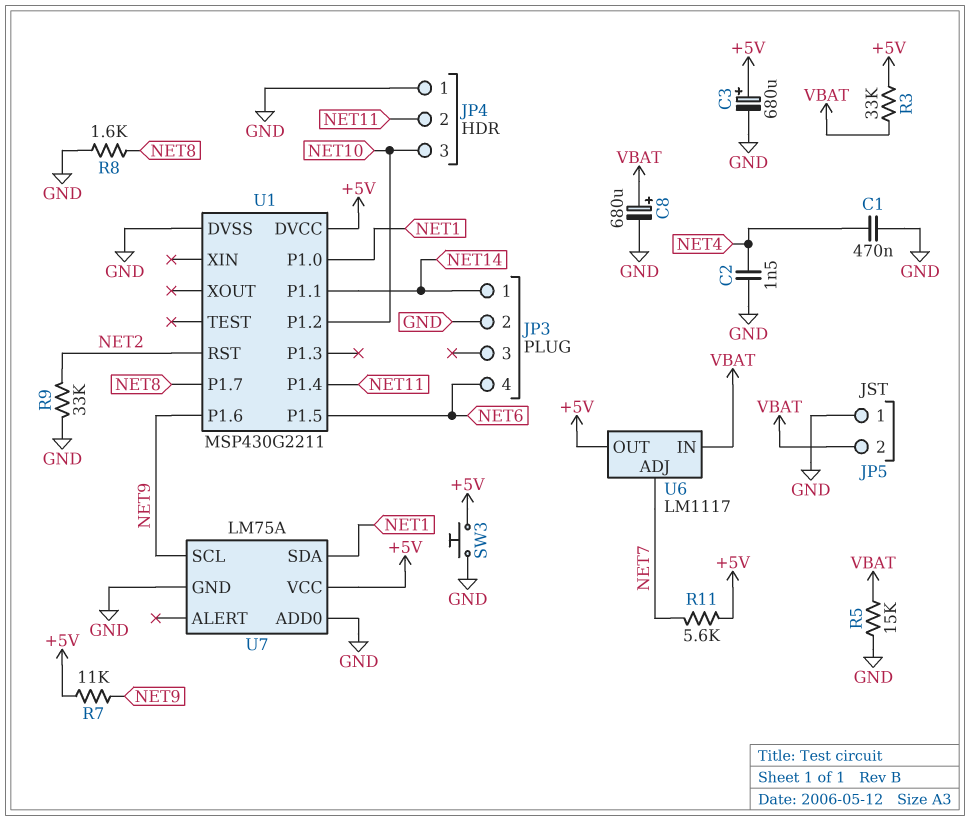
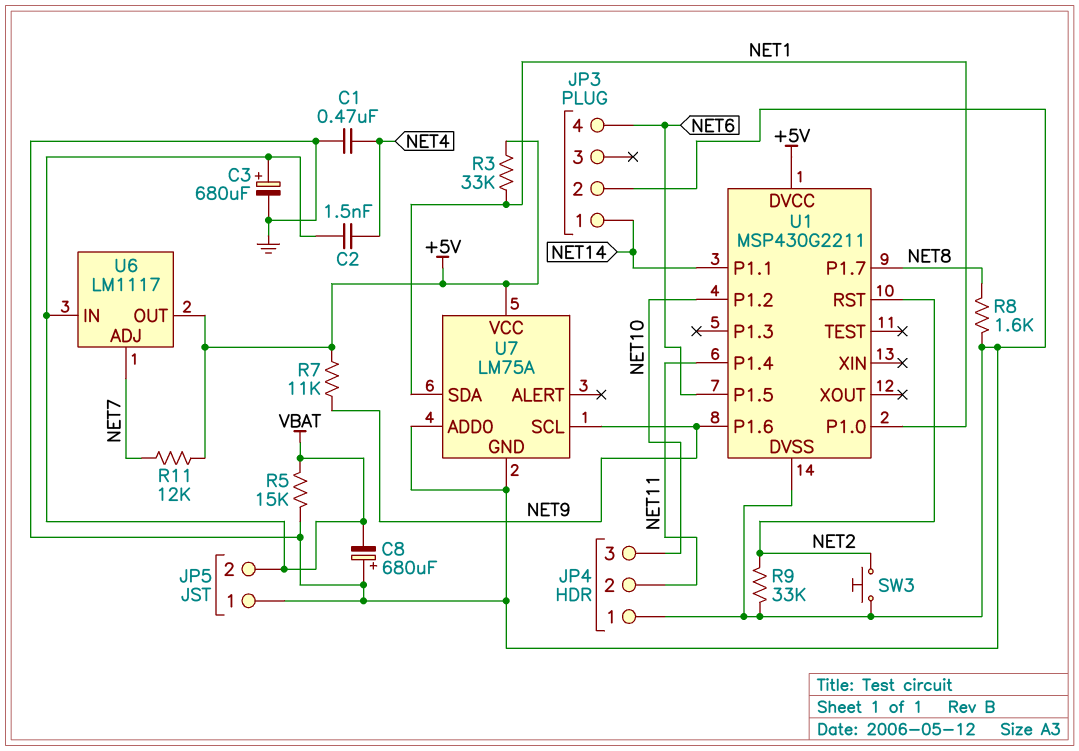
C2: 1.5nF (GND, NET4) -> 1.5nF (NET4, VBAT)
C3: 680uF (plus +5V, minus GND) -> 680uF (plus VBAT, minus GND)
C8: 680uF (plus VBAT, minus GND) -> 680uF (plus GND, minus VBAT)
R3: 33k (+5V, VBAT) -> 33k (+5V, NET1)
R11: 5.6k (+5V, NET7) -> 12k (+5V, NET7)
SW3: button (+5V, GND) -> button (GND, NET2)

